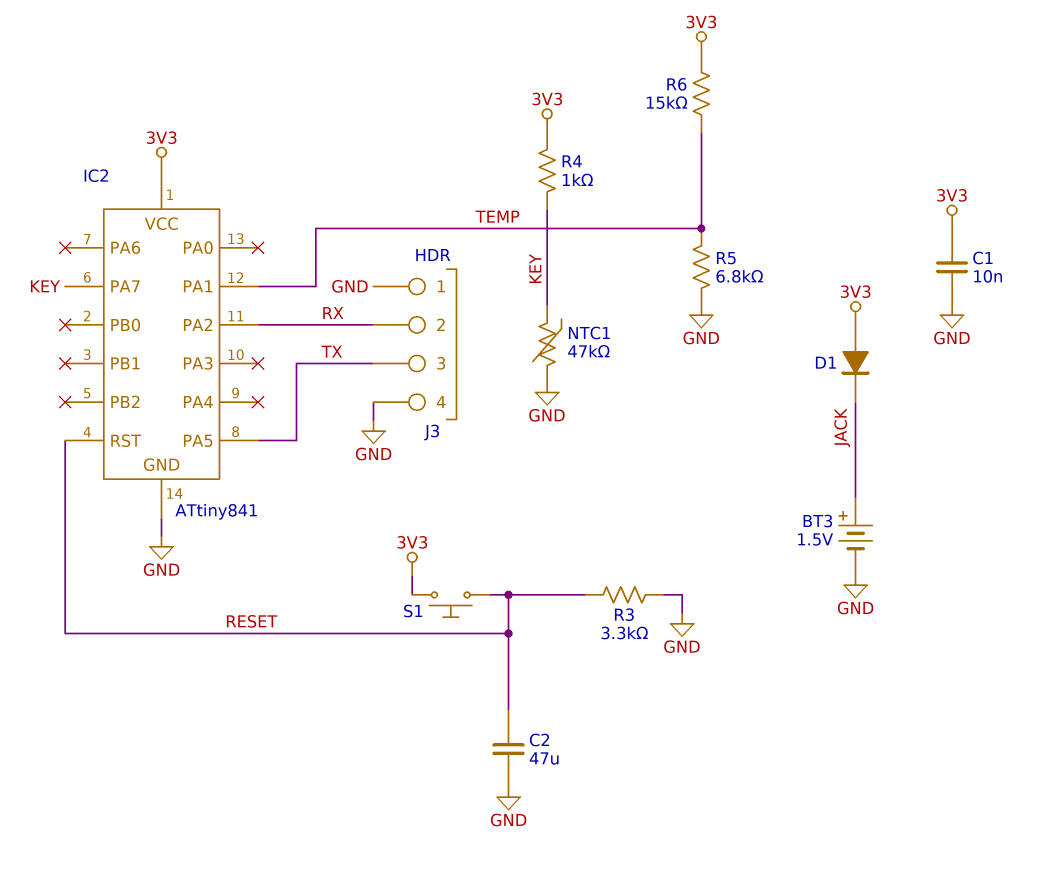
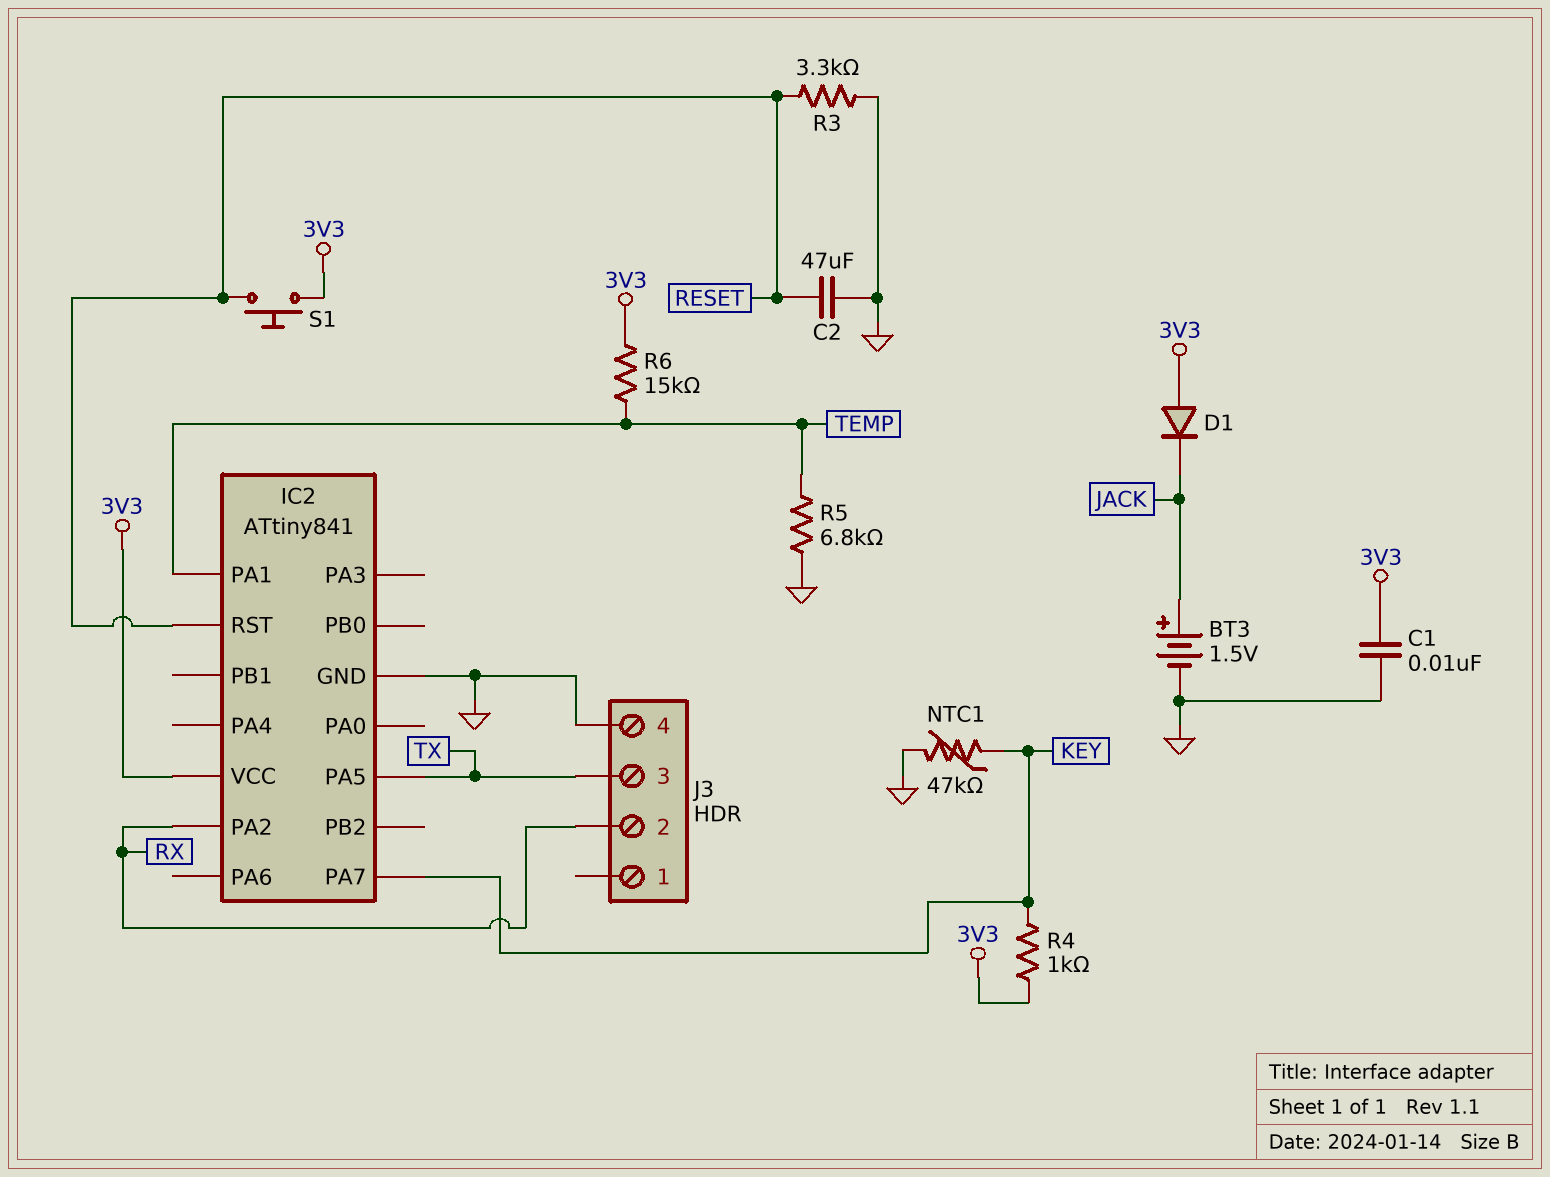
J3 pin 1: GND -> none

